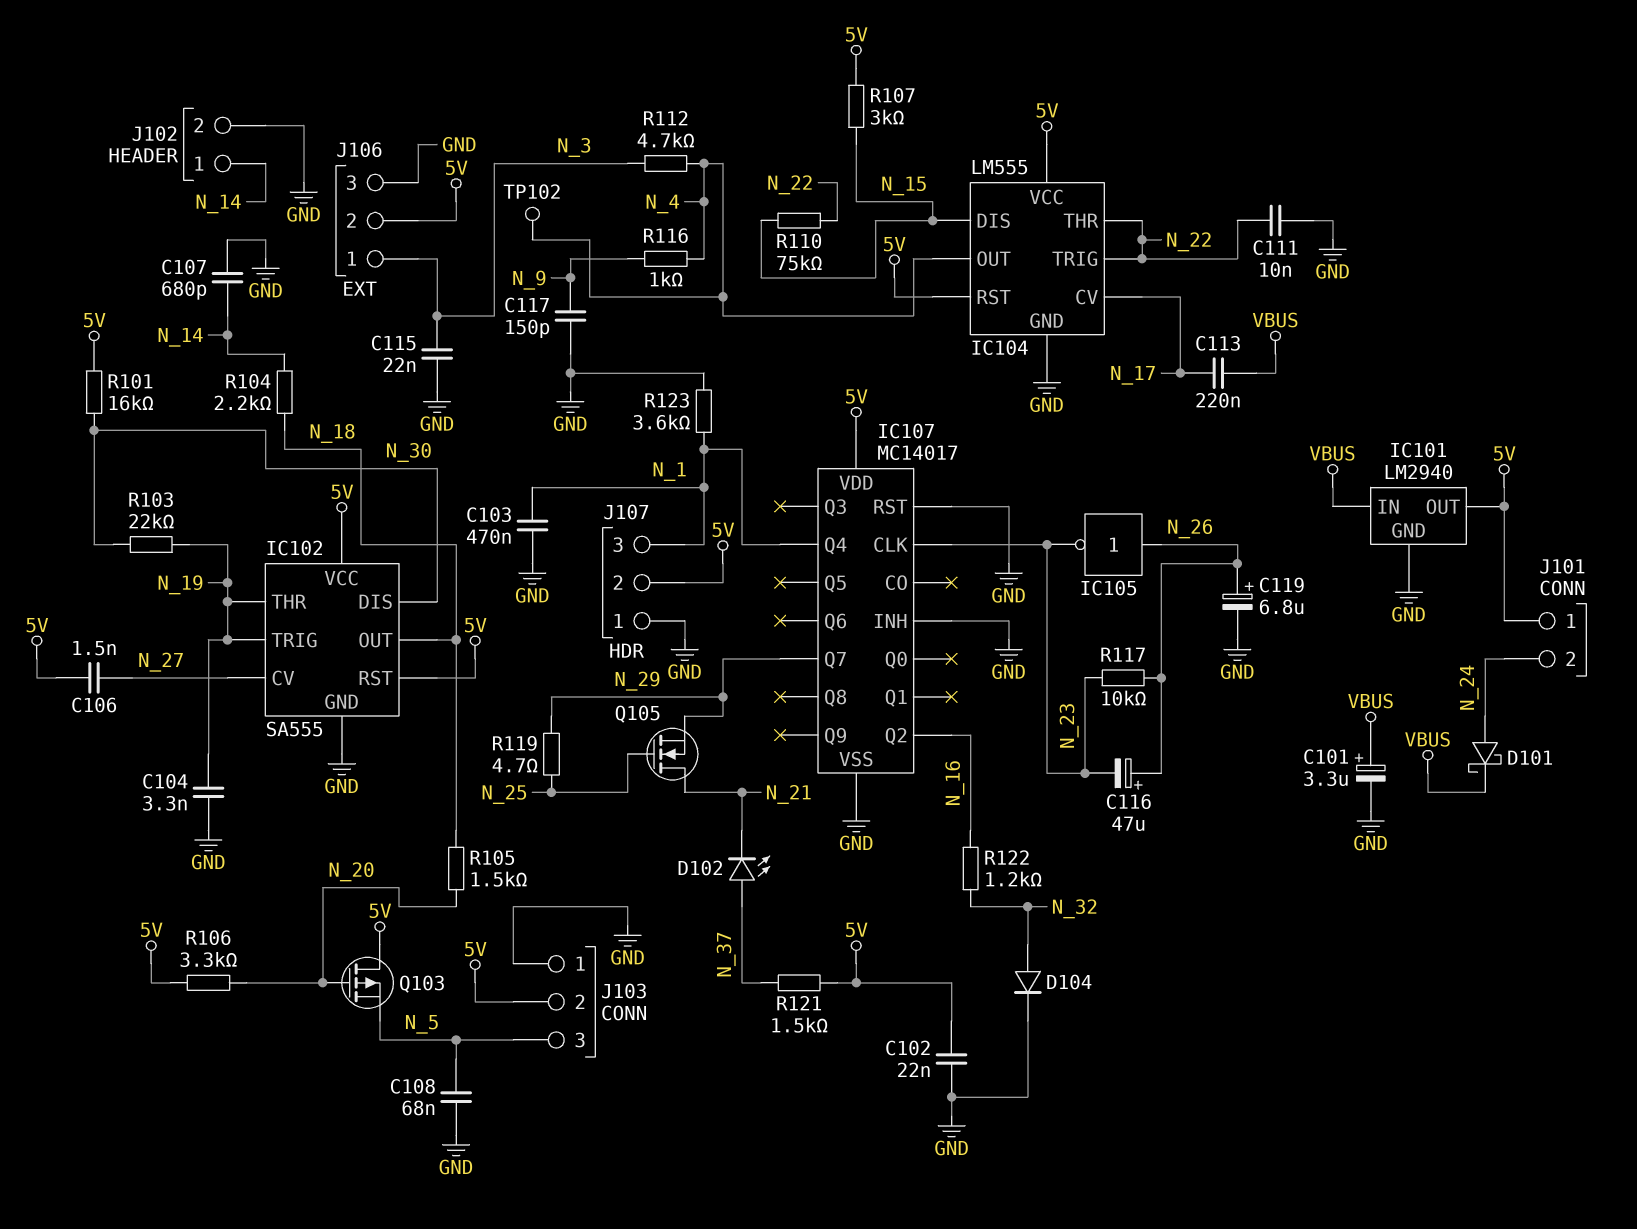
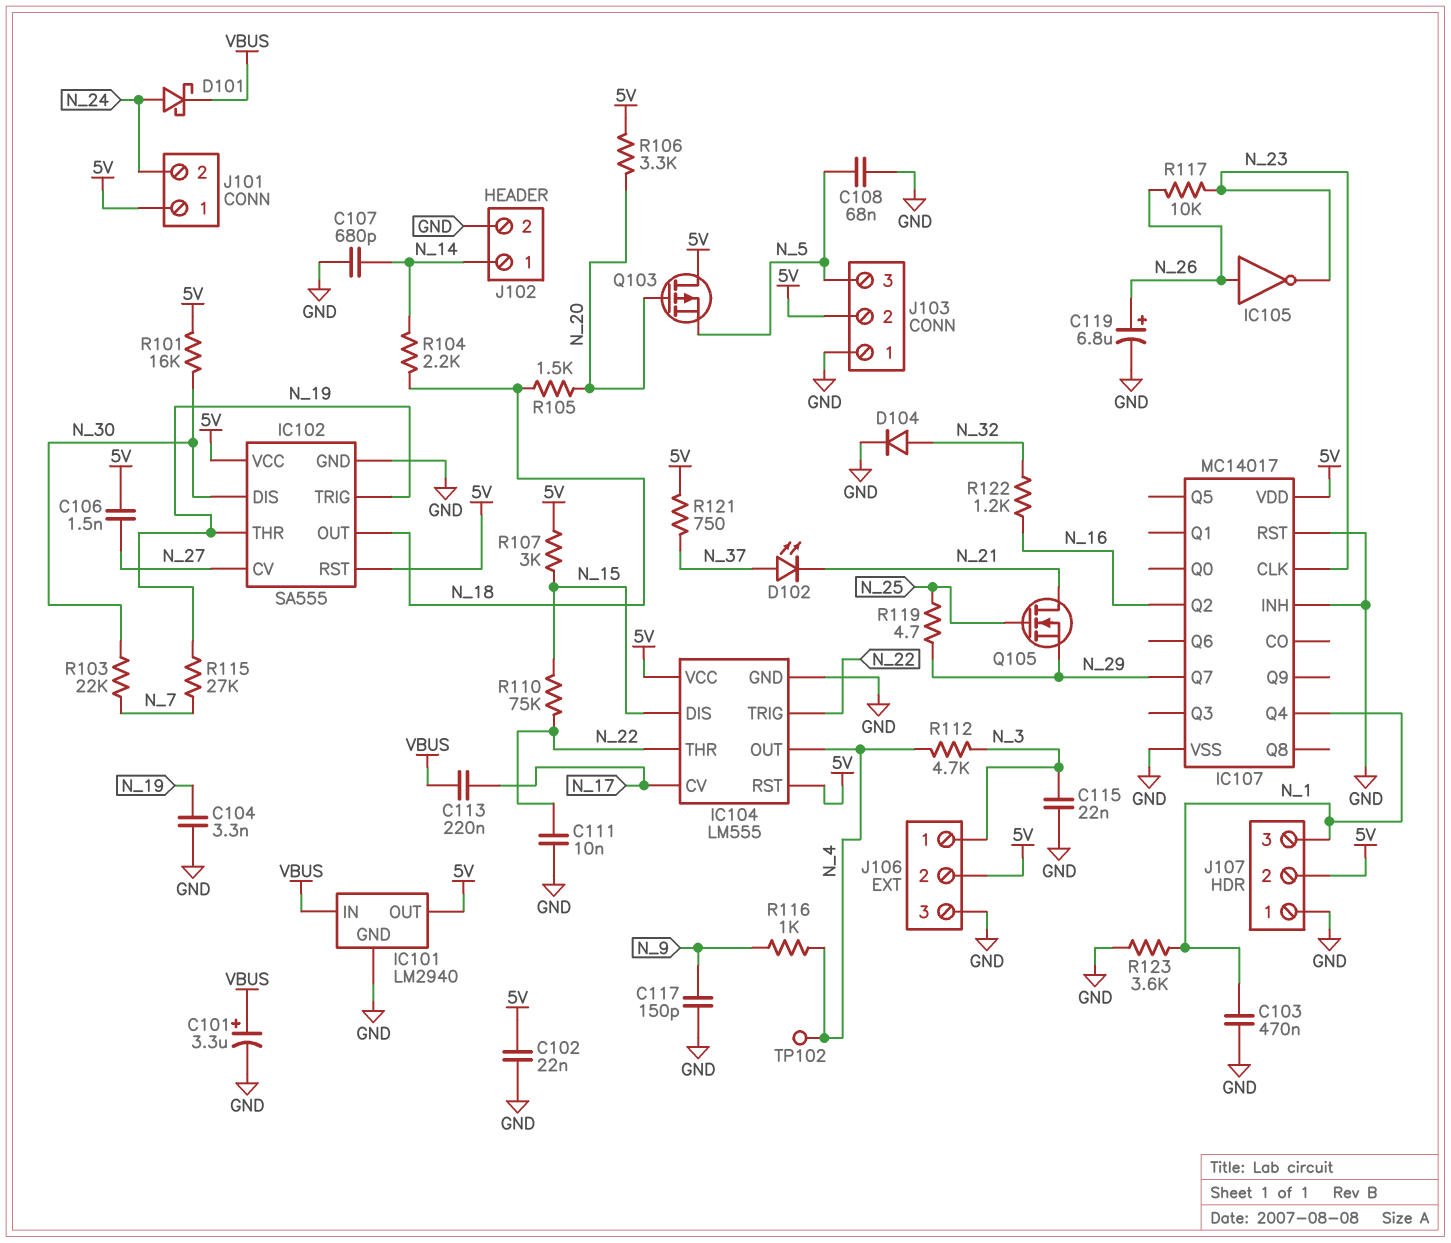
C116: 47uF (plus N_26, minus N_23) -> none
R103: 22k (N_19, N_30) -> 22k (N_7, N_30)
R115: none -> 27k (N_7, N_19)
R121: 1.5k (5V, N_37) -> 750 (5V, N_37)

